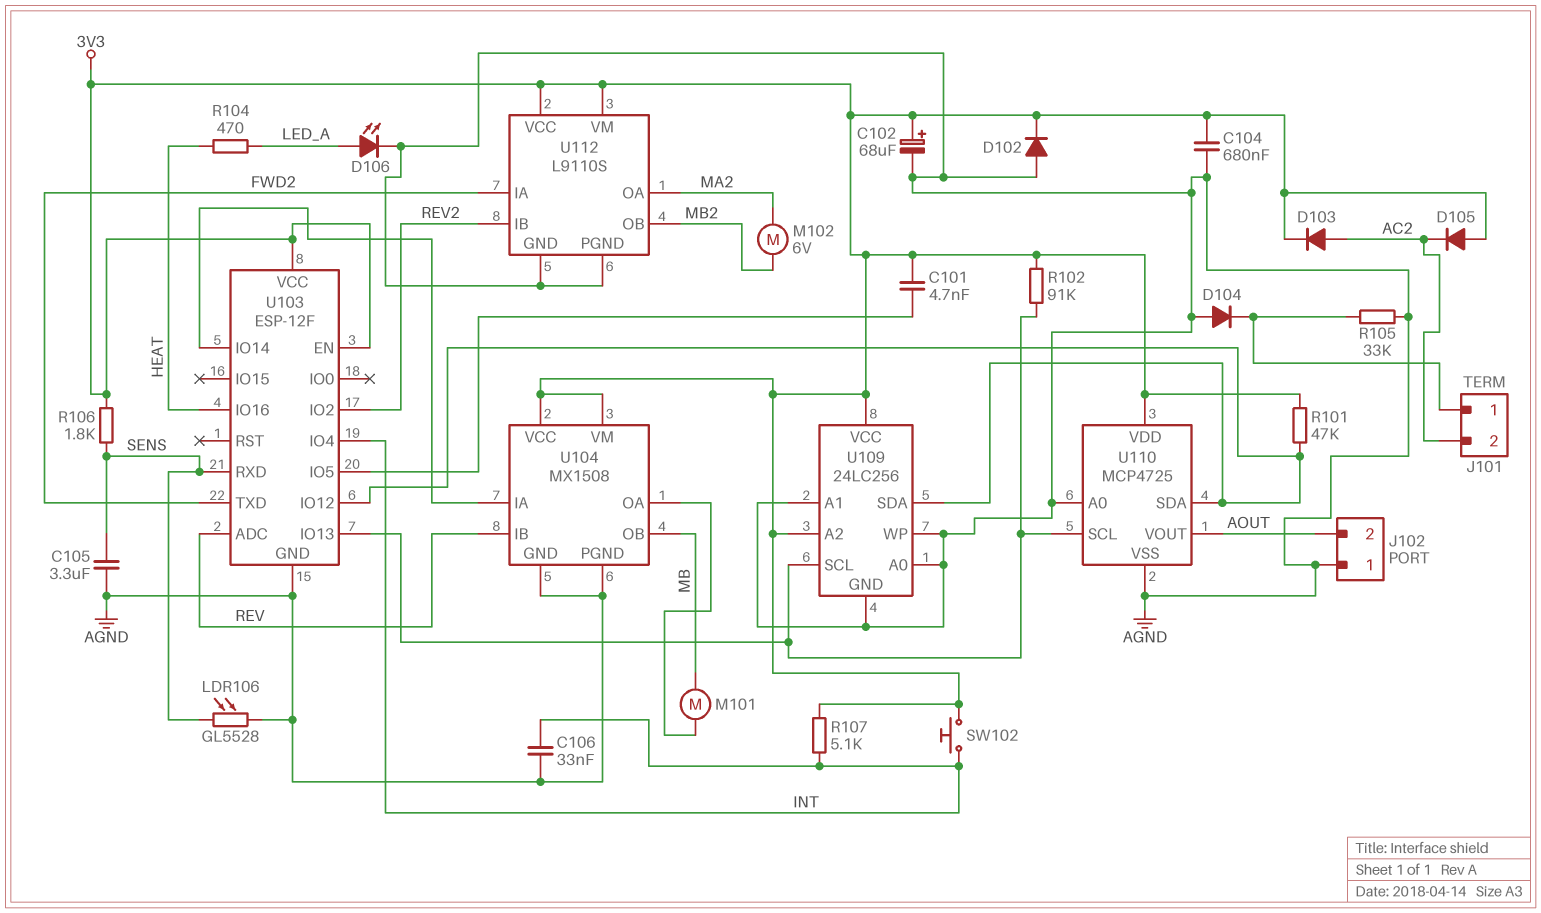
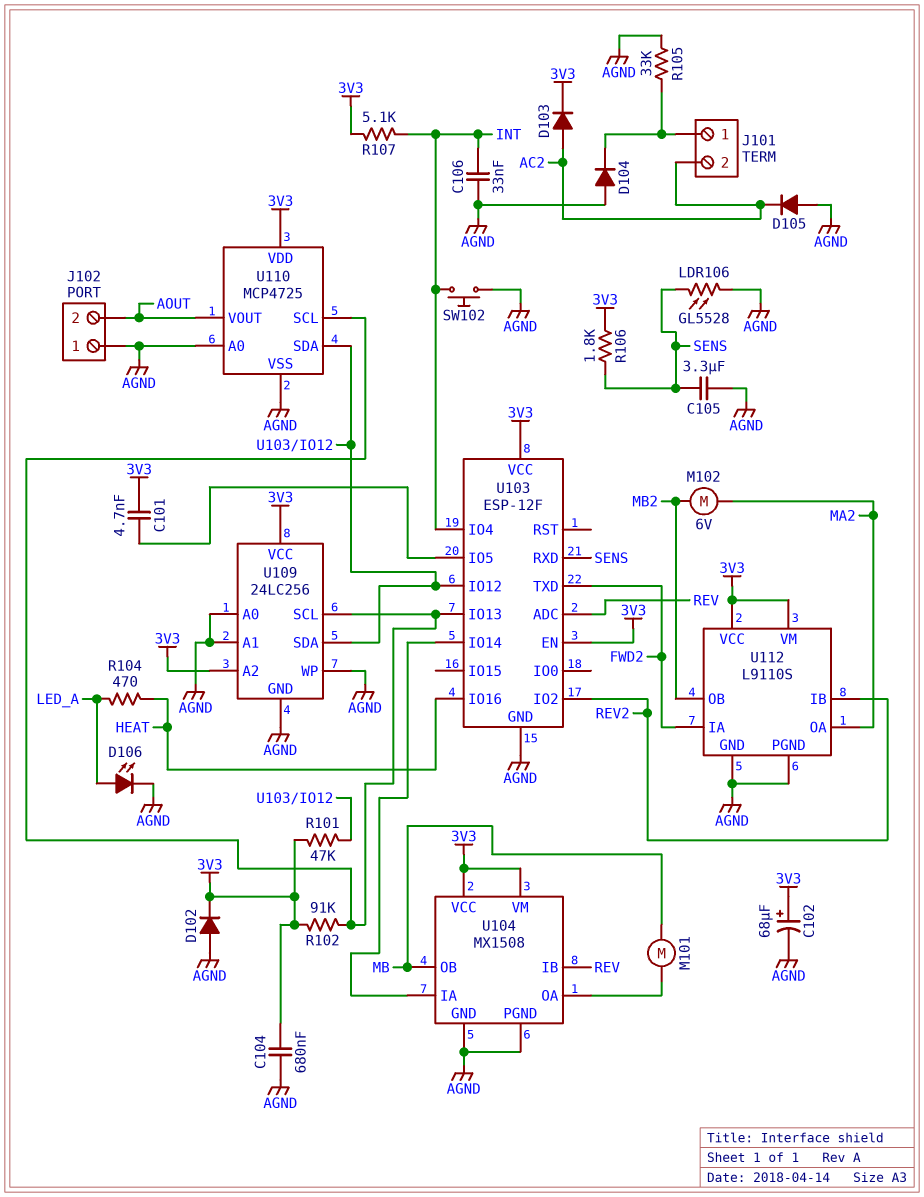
D105: diode (A 3V3, K AC2) -> diode (A AGND, K AC2)
SW102: button (3V3, INT) -> button (AGND, INT)

